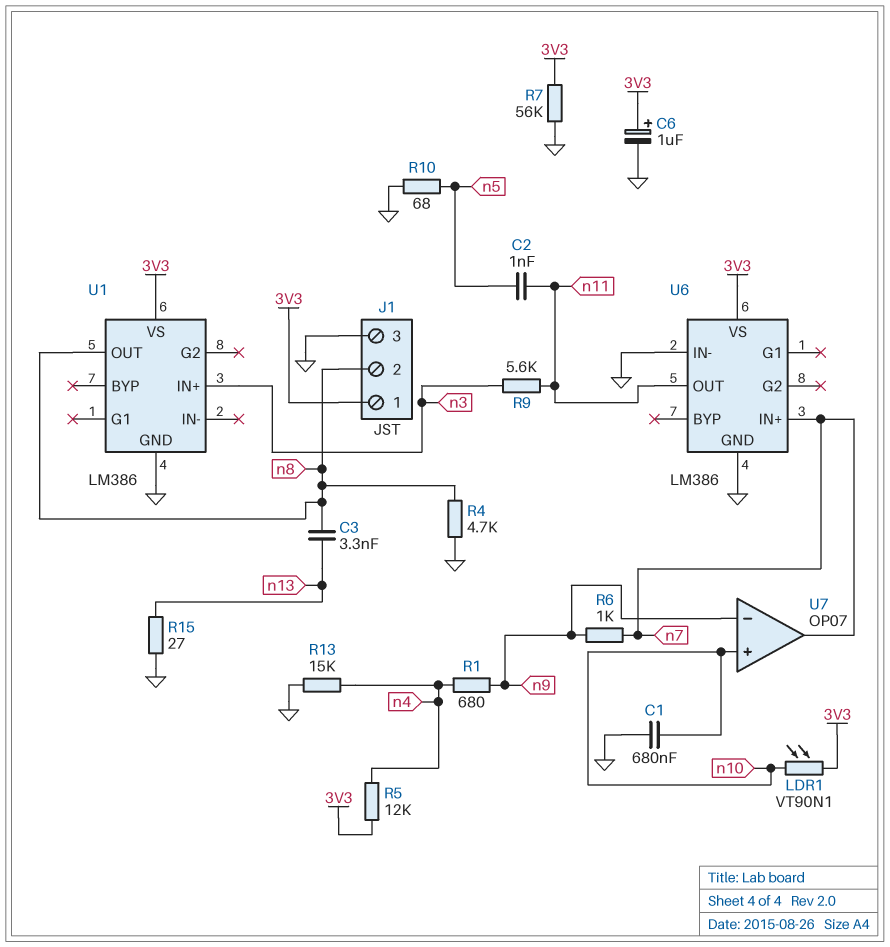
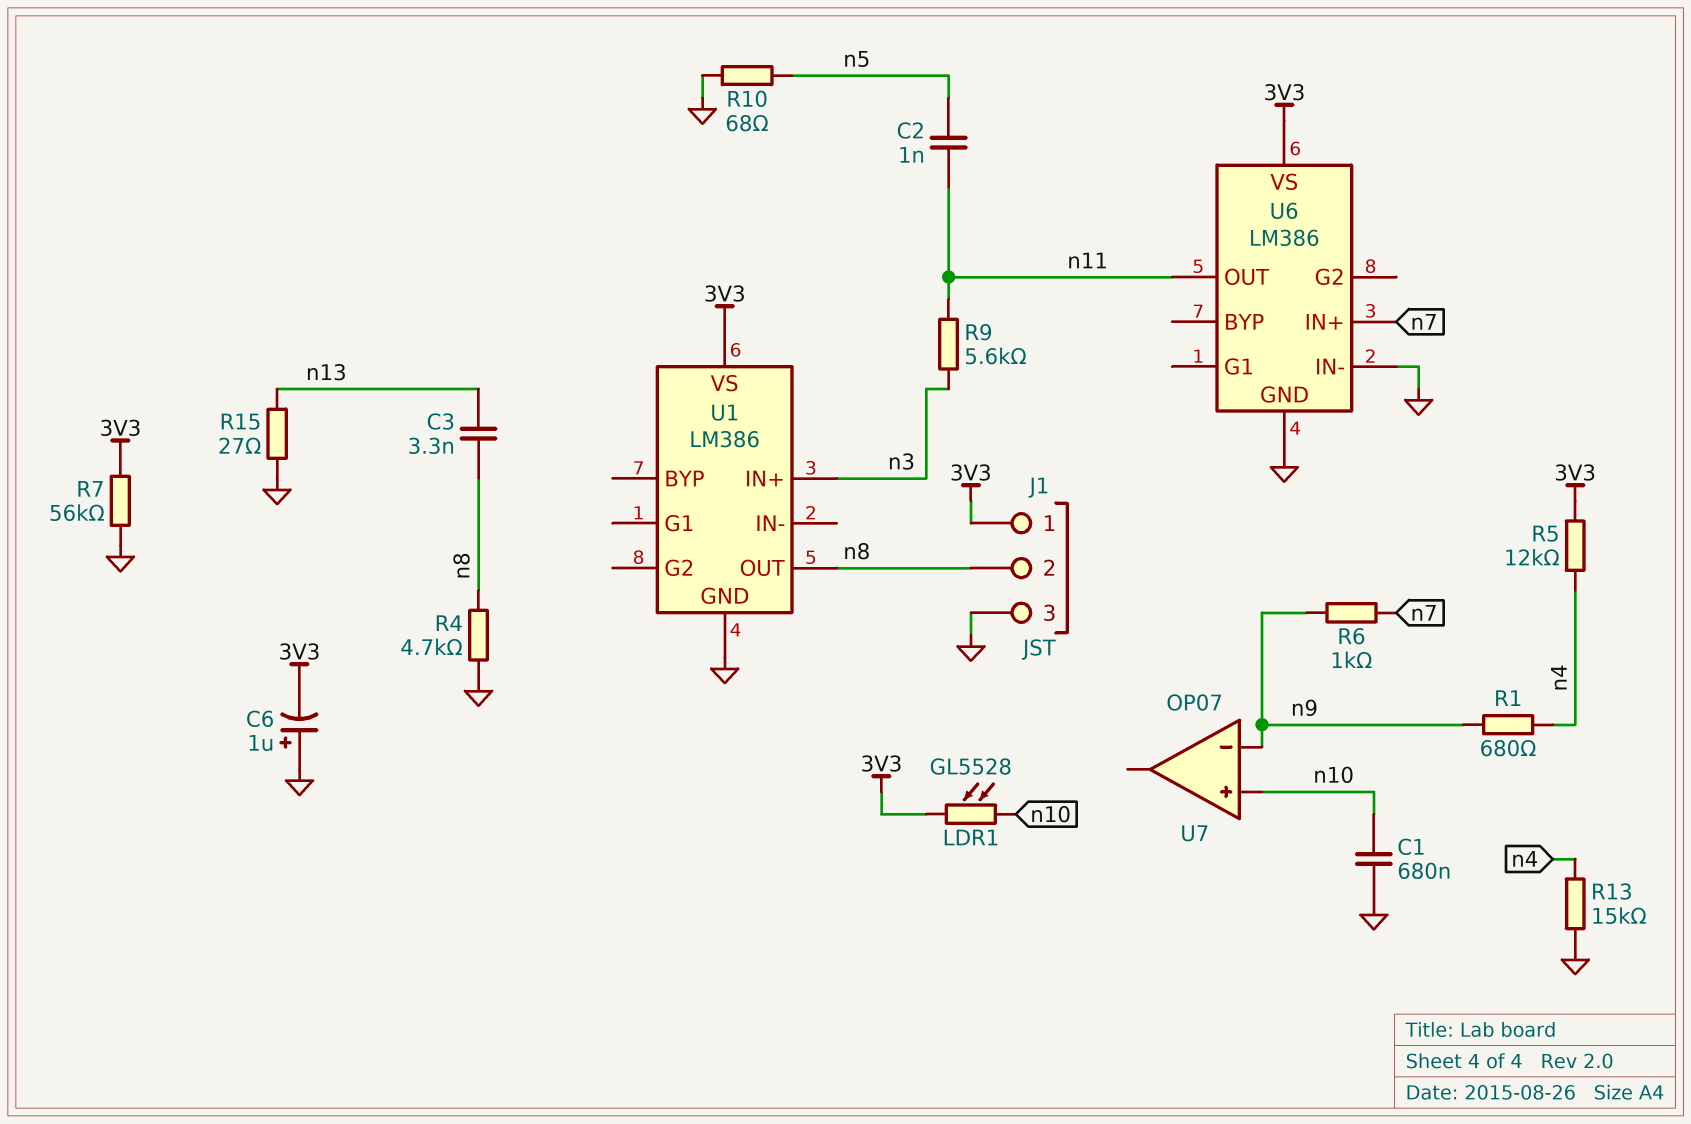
C6: 1uF (plus 3V3, minus GND) -> 1uF (plus GND, minus 3V3)
LDR1: VT90N1 (3V3, n10) -> GL5528 (3V3, n10)
U7 pin out: n7 -> none

